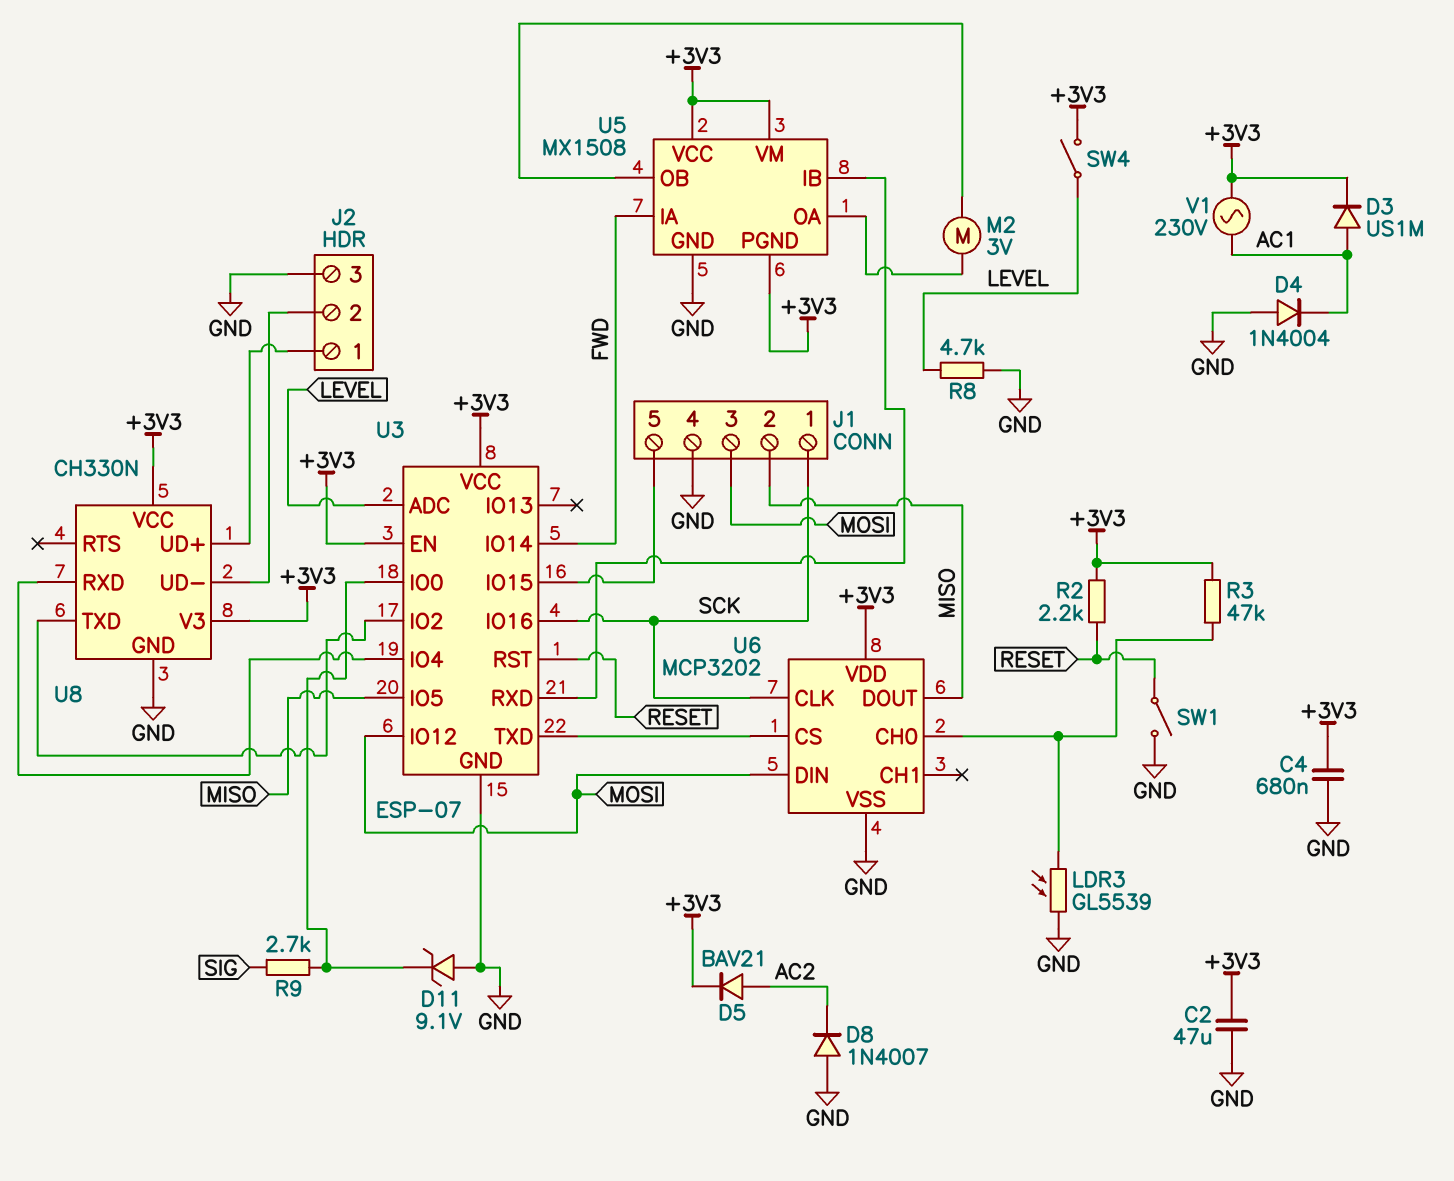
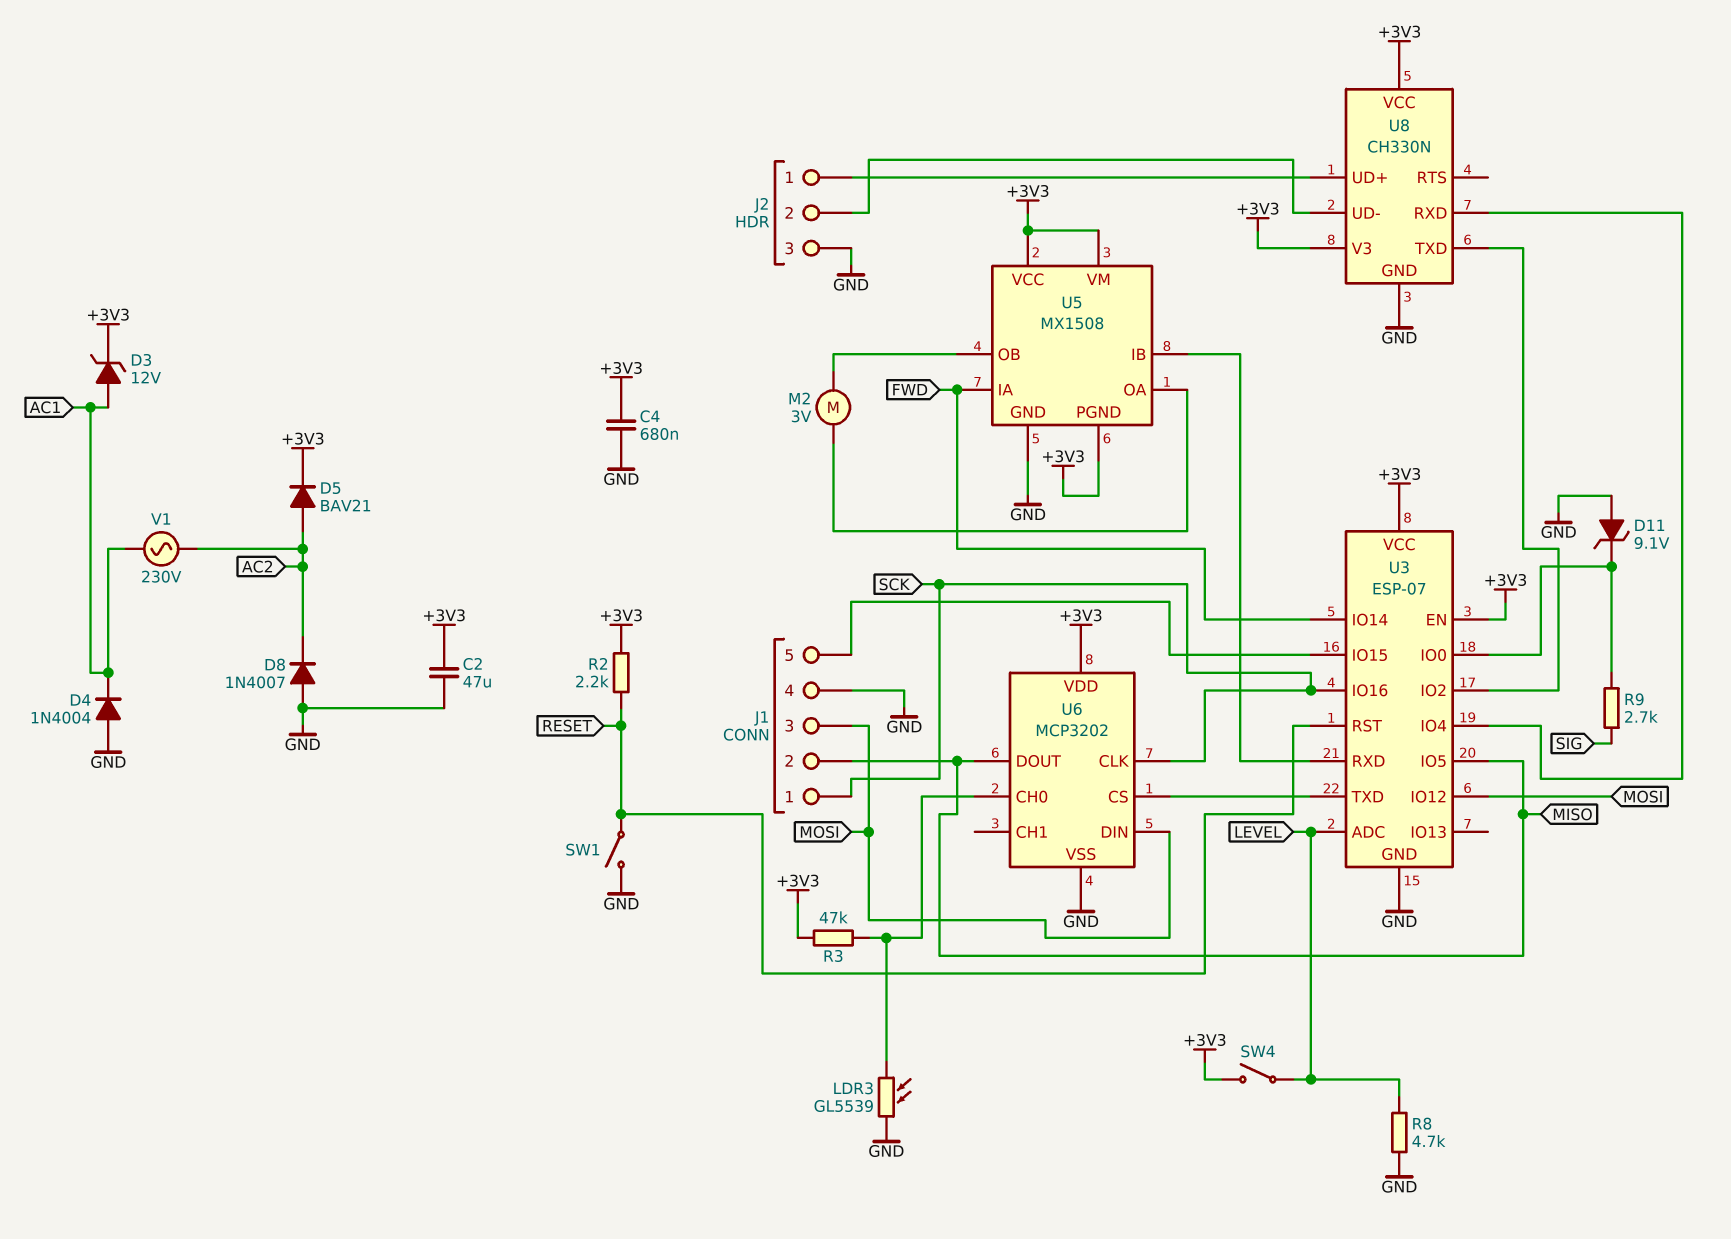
D3: diode US1M (A AC1, K +3V3) -> zener 12V (A AC1, K +3V3)
V1: AC 230V (+3V3, AC1) -> AC 230V (AC1, AC2)

